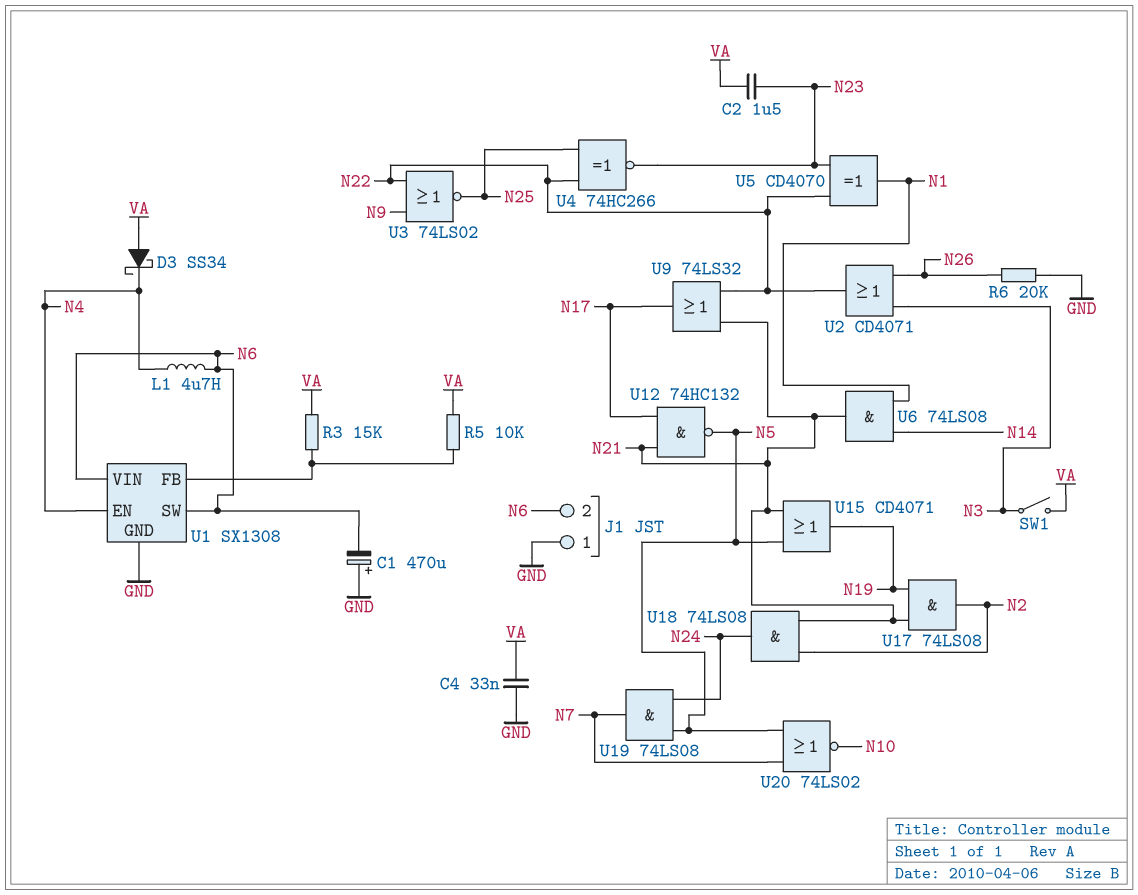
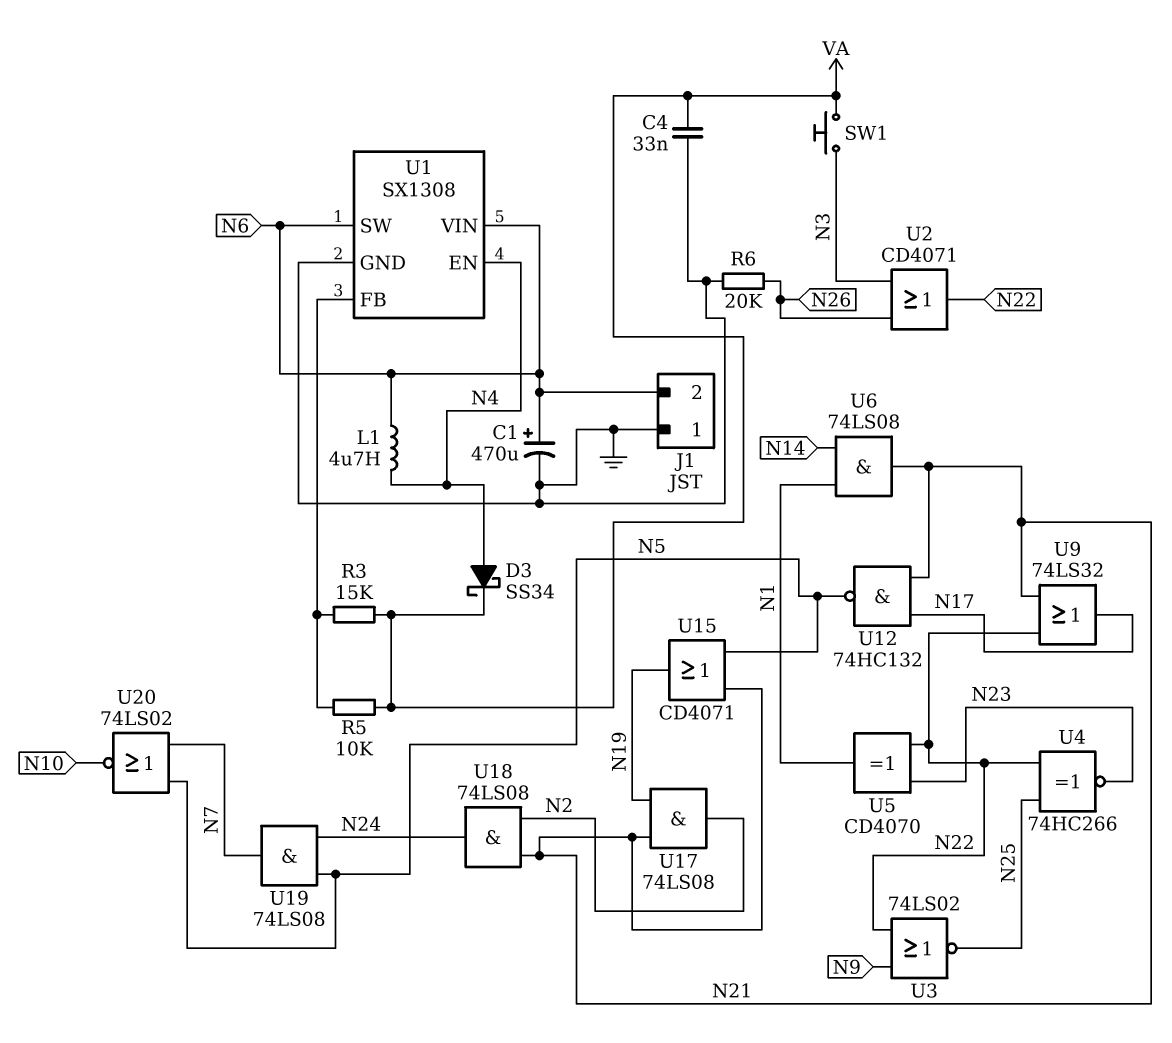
C1: 470uF (plus GND, minus N6) -> 470uF (plus N6, minus GND)
C2: 1.5uF (N23, VA) -> none
D3: schottky SS34 (A VA, K N4) -> schottky SS34 (A N4, K VA)
SW1: switch (N3, VA) -> button (N3, VA)

